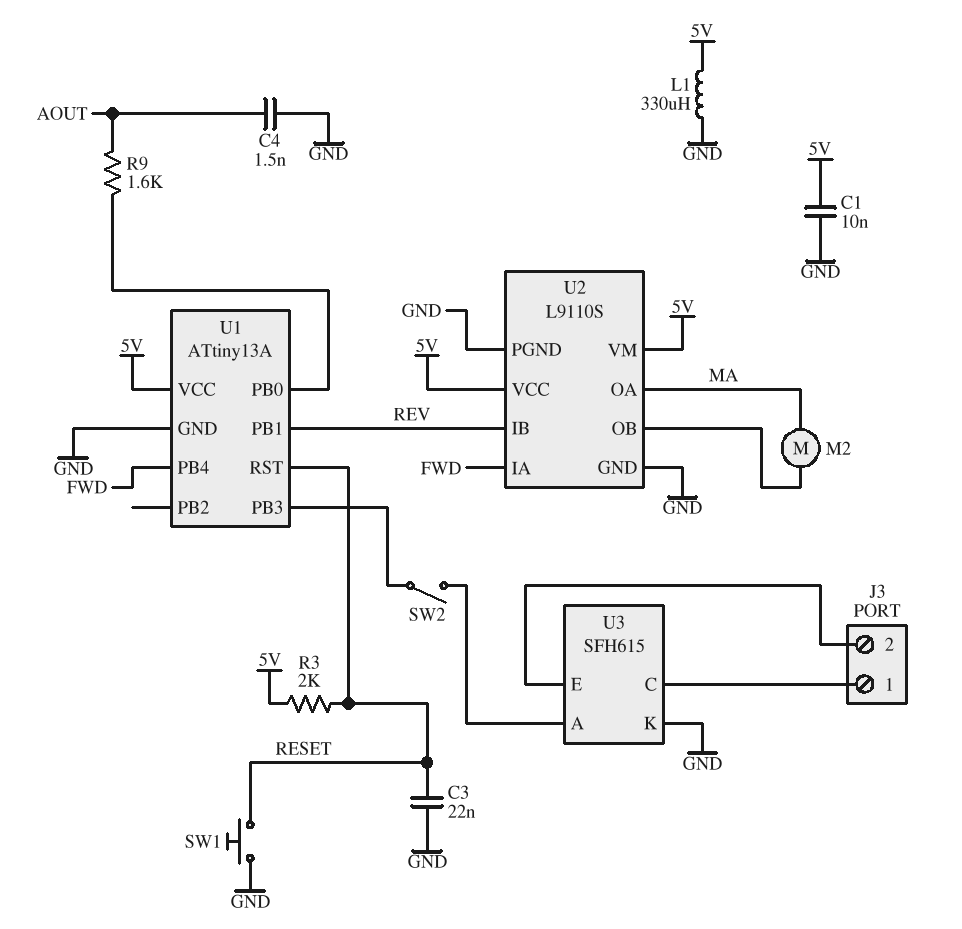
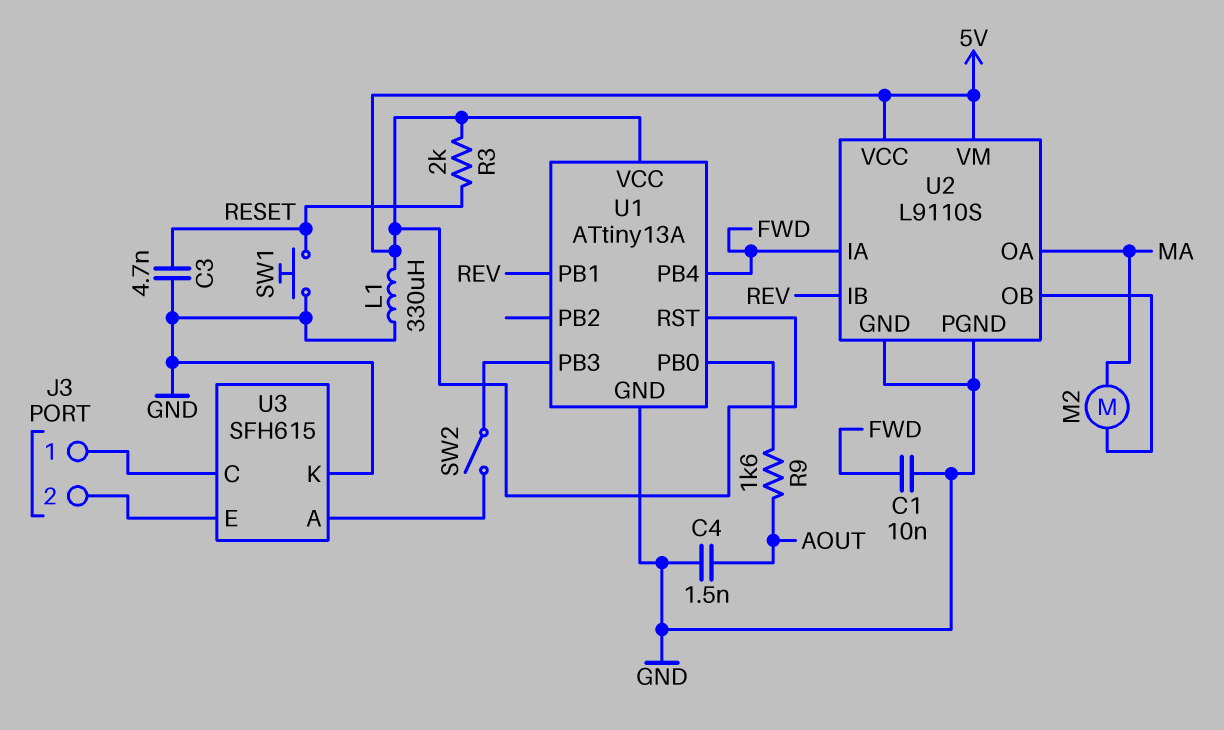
C1: 10nF (5V, GND) -> 10nF (FWD, GND)
C3: 22nF (GND, RESET) -> 4.7nF (GND, RESET)
U1 pin RST: RESET -> 5V

